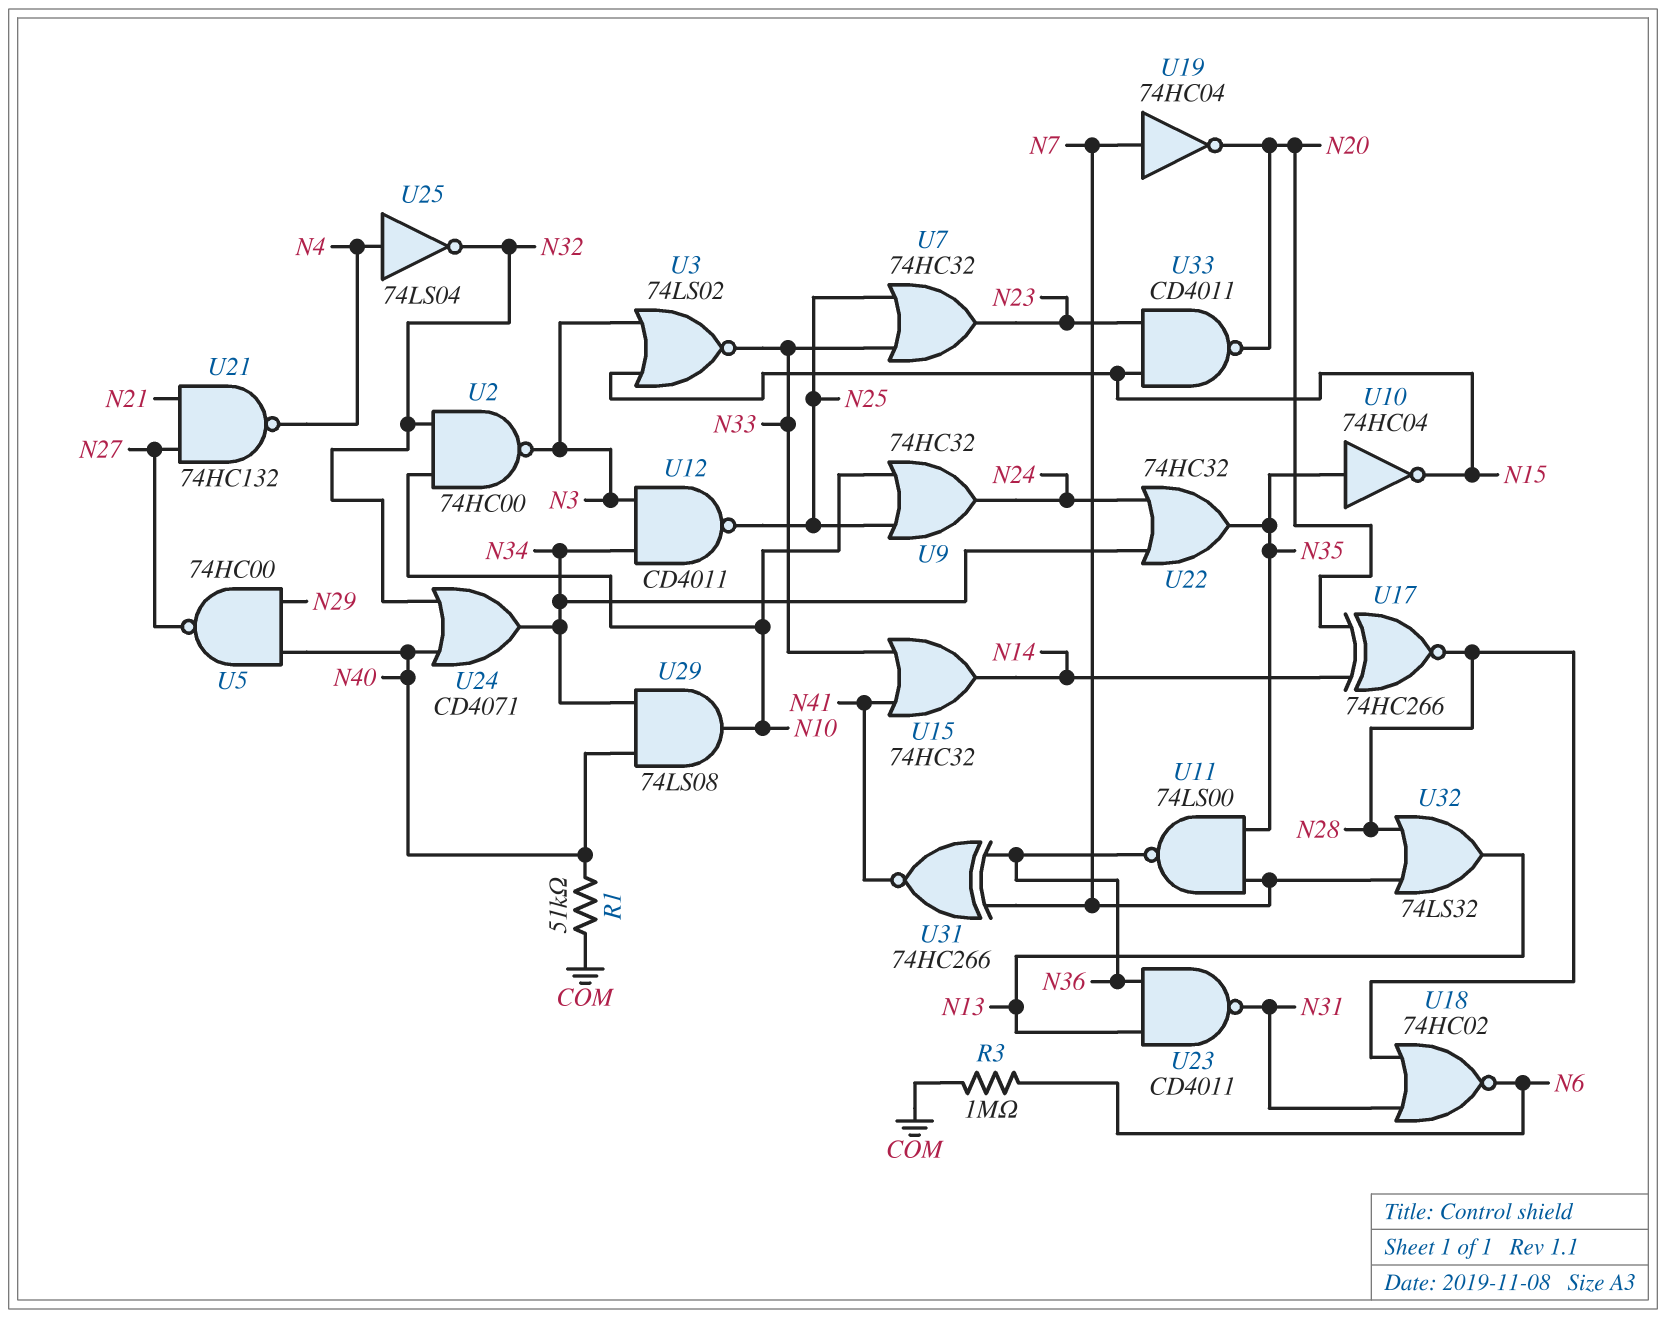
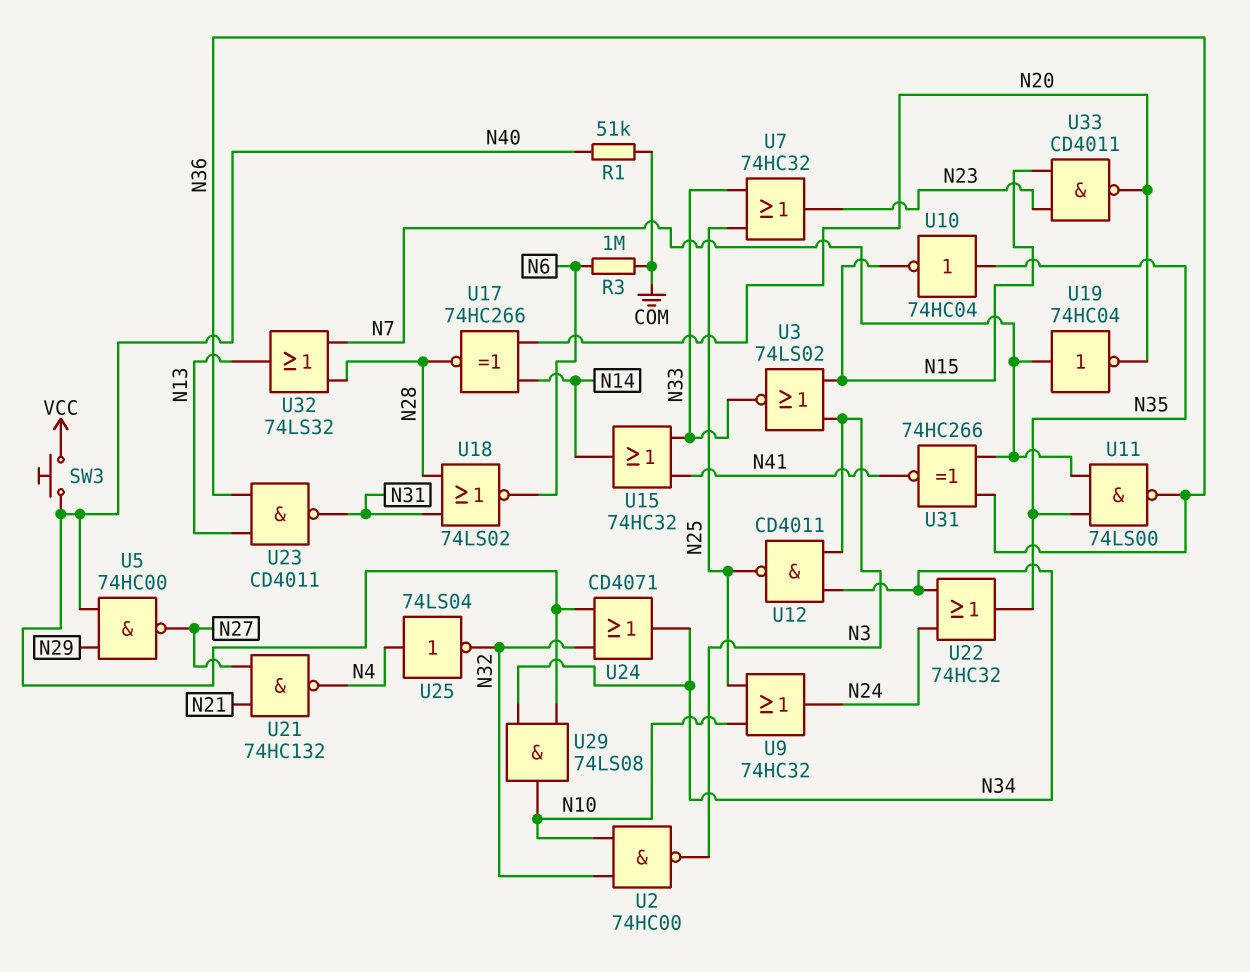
SW3: none -> button (N40, VCC)
U18: NOR 74HC02 (in N28, in N31, out N6) -> NOR 74LS02 (in N28, in N31, out N6)

